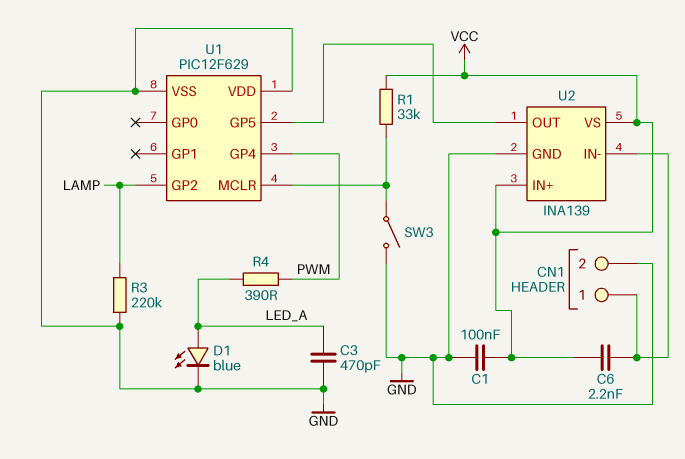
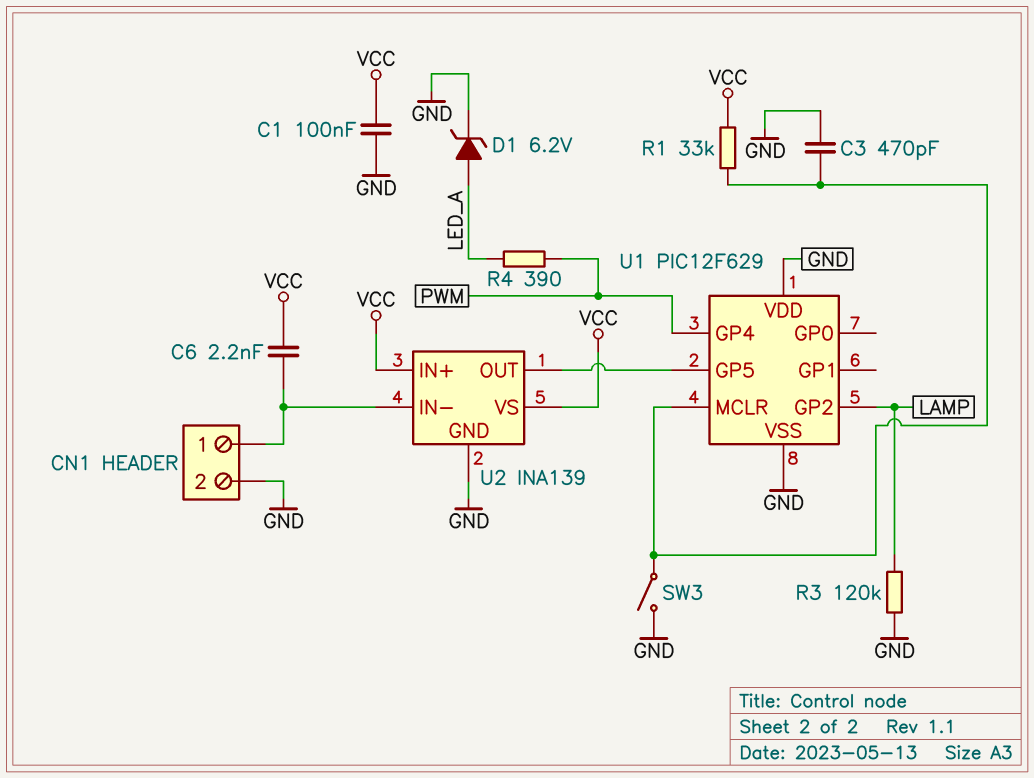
C3: 470pF (GND, LED_A) -> 470pF (GND, U1/MCLR)
D1: LED blue (A LED_A, K GND) -> zener 6.2V (A LED_A, K GND)
R3: 220k (GND, LAMP) -> 120k (GND, LAMP)

